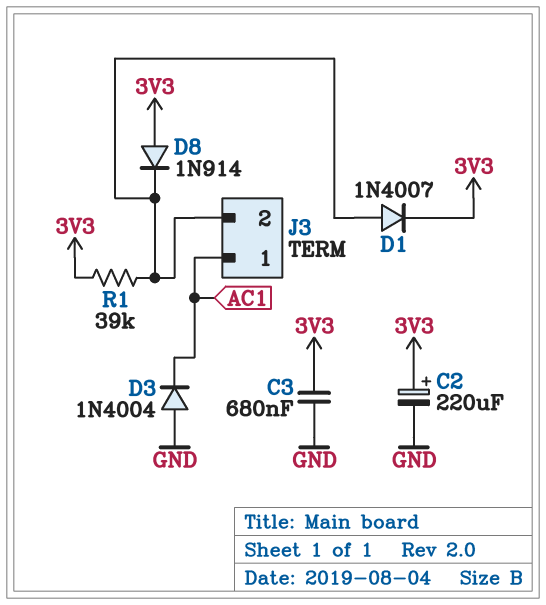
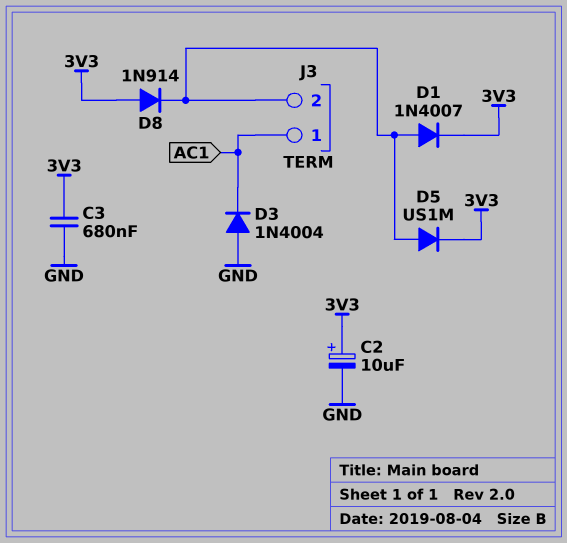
C2: 220uF (plus 3V3, minus GND) -> 10uF (plus 3V3, minus GND)
D5: none -> diode US1M (A J3/2, K 3V3)
R1: 39k (3V3, J3/2) -> none

